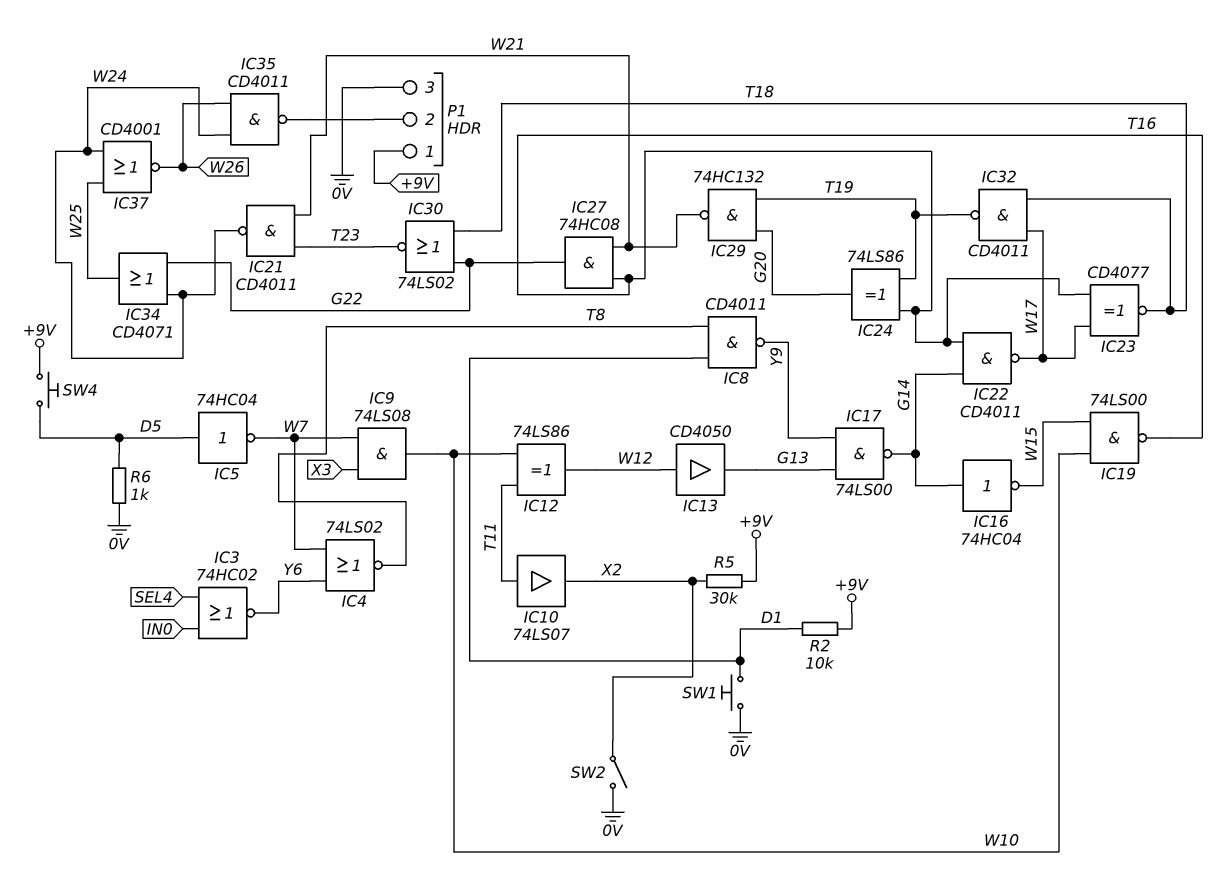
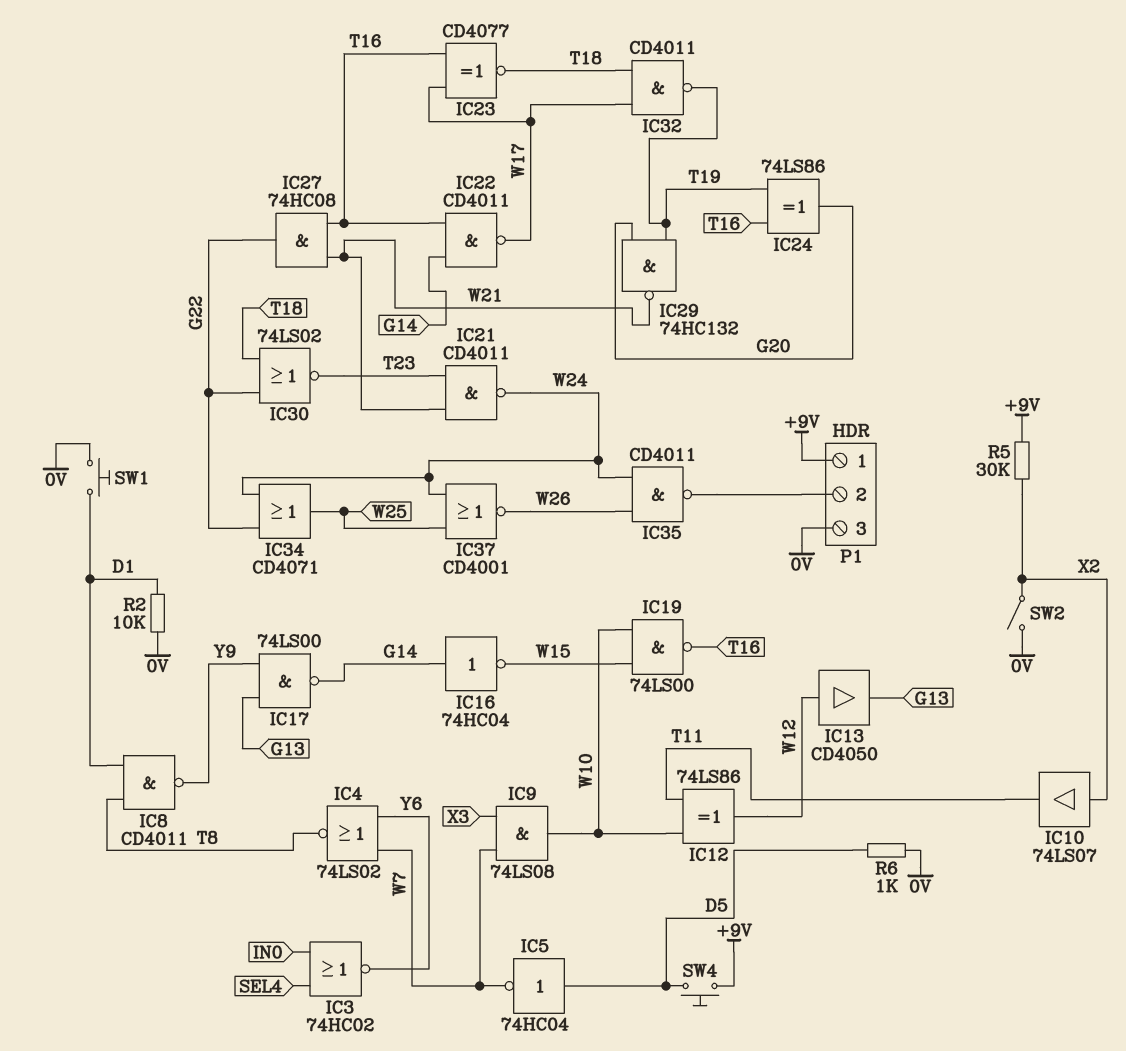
IC10: buffer 74LS07 (in T11, out X2) -> buffer 74LS07 (in X2, out T11)
R2: 10k (+9V, D1) -> 10k (0V, D1)

